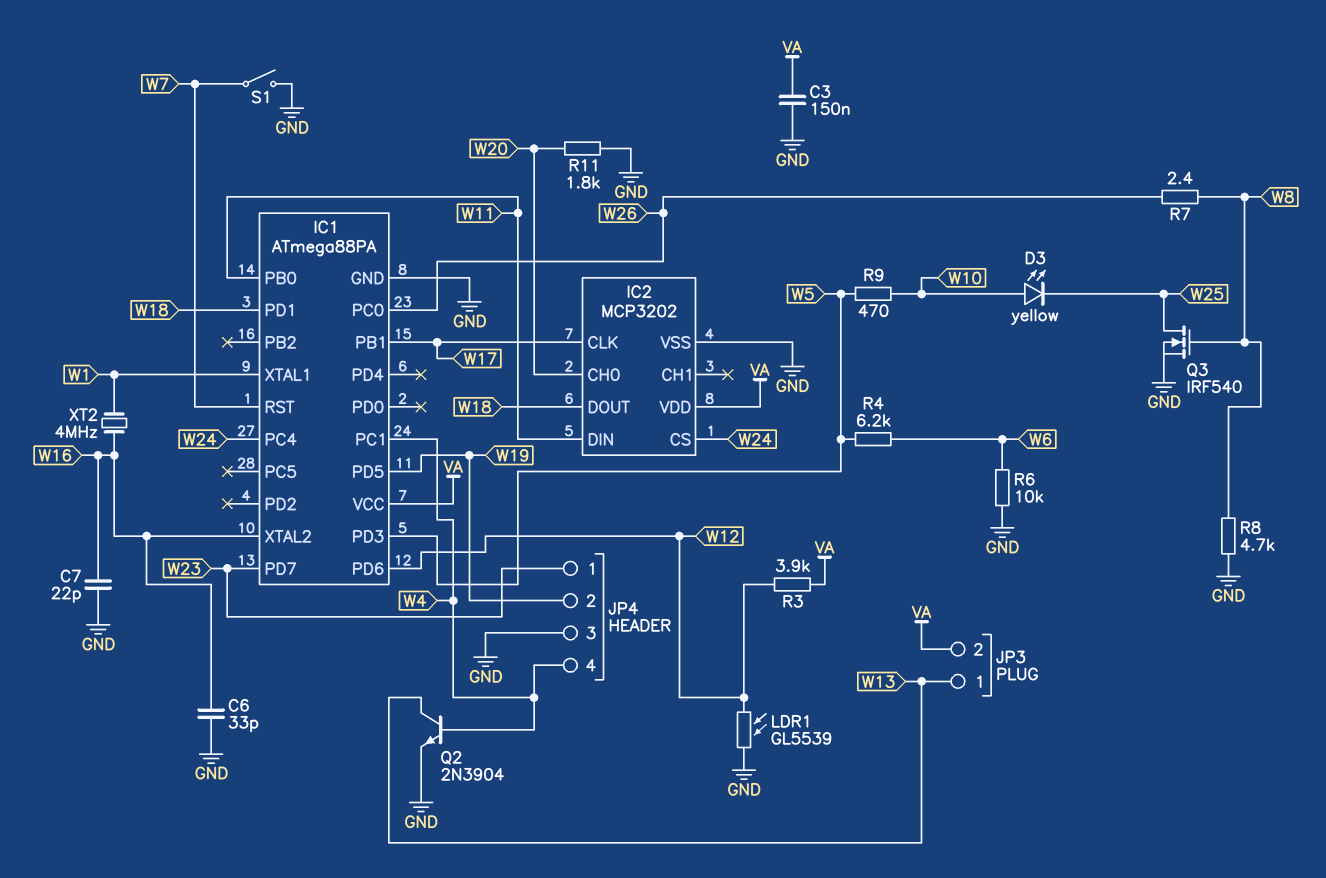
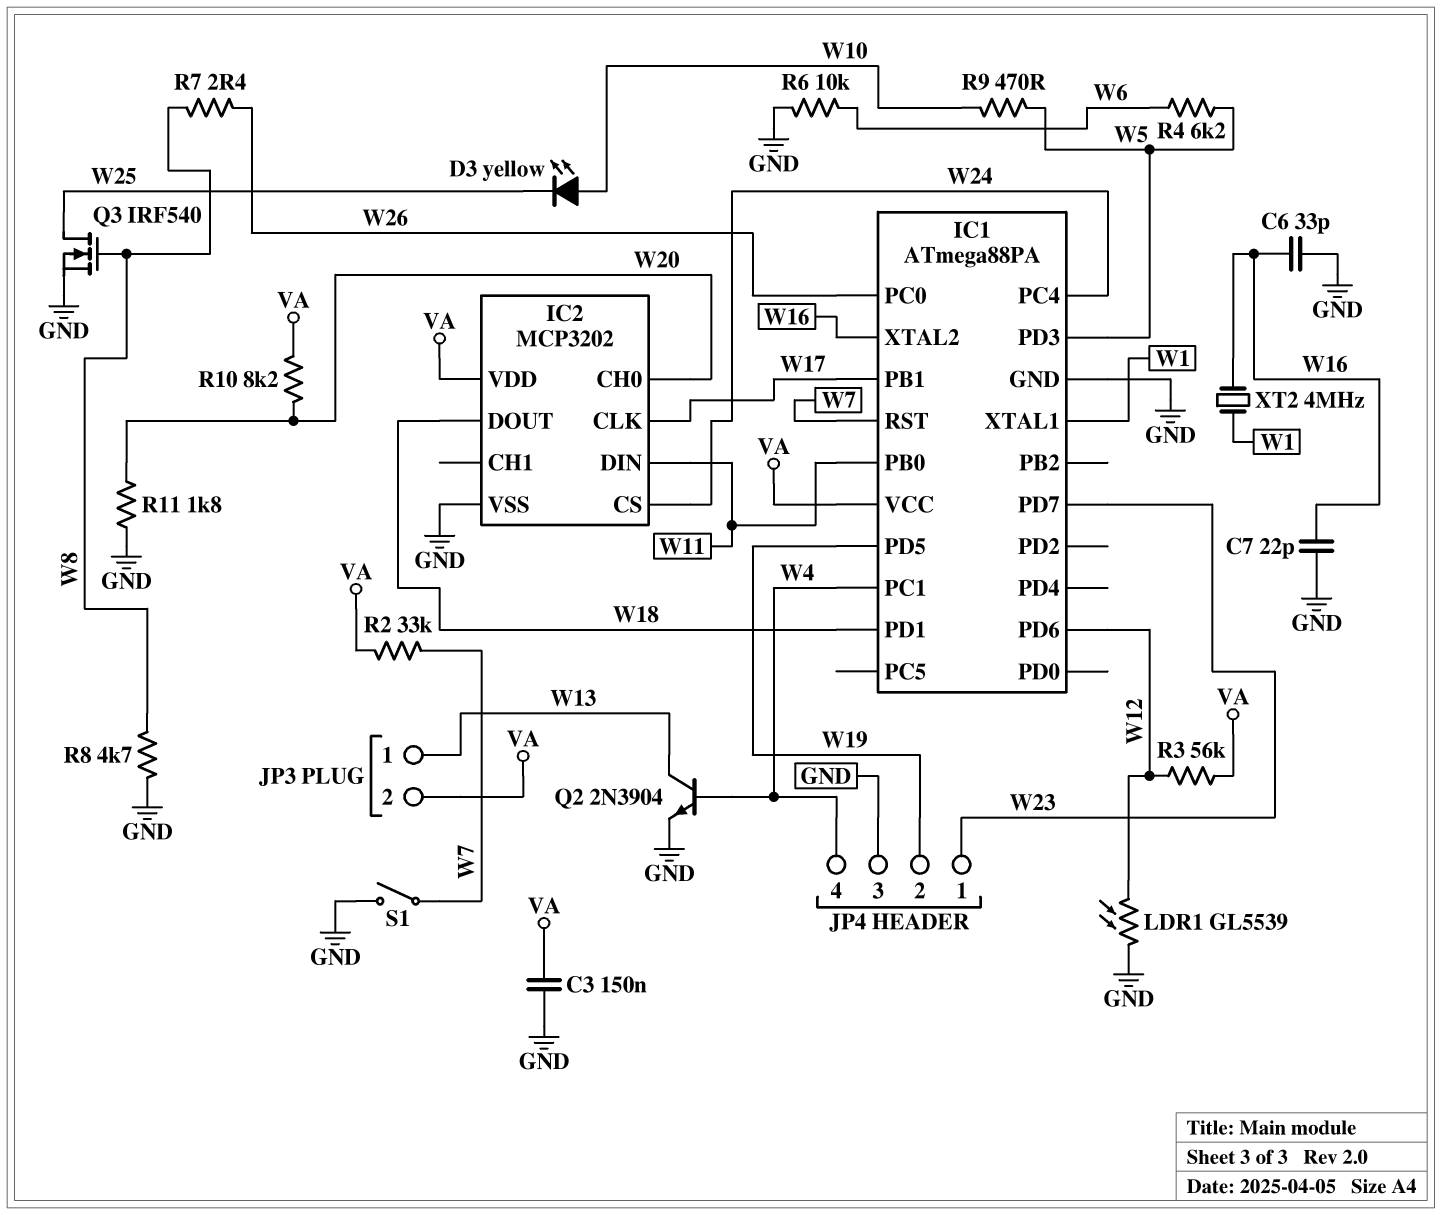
R2: none -> 33k (VA, W7)
R3: 3.9k (VA, W12) -> 56k (VA, W12)
R10: none -> 8.2k (VA, W20)

